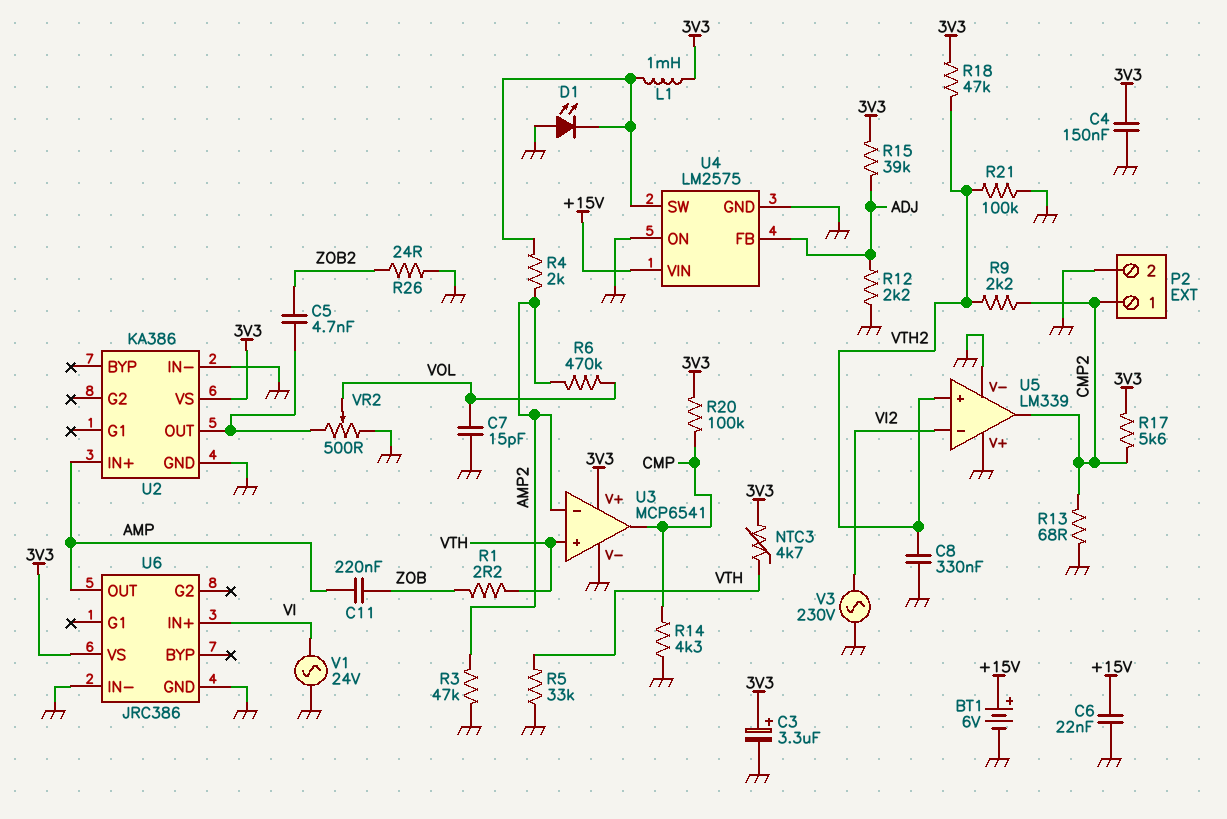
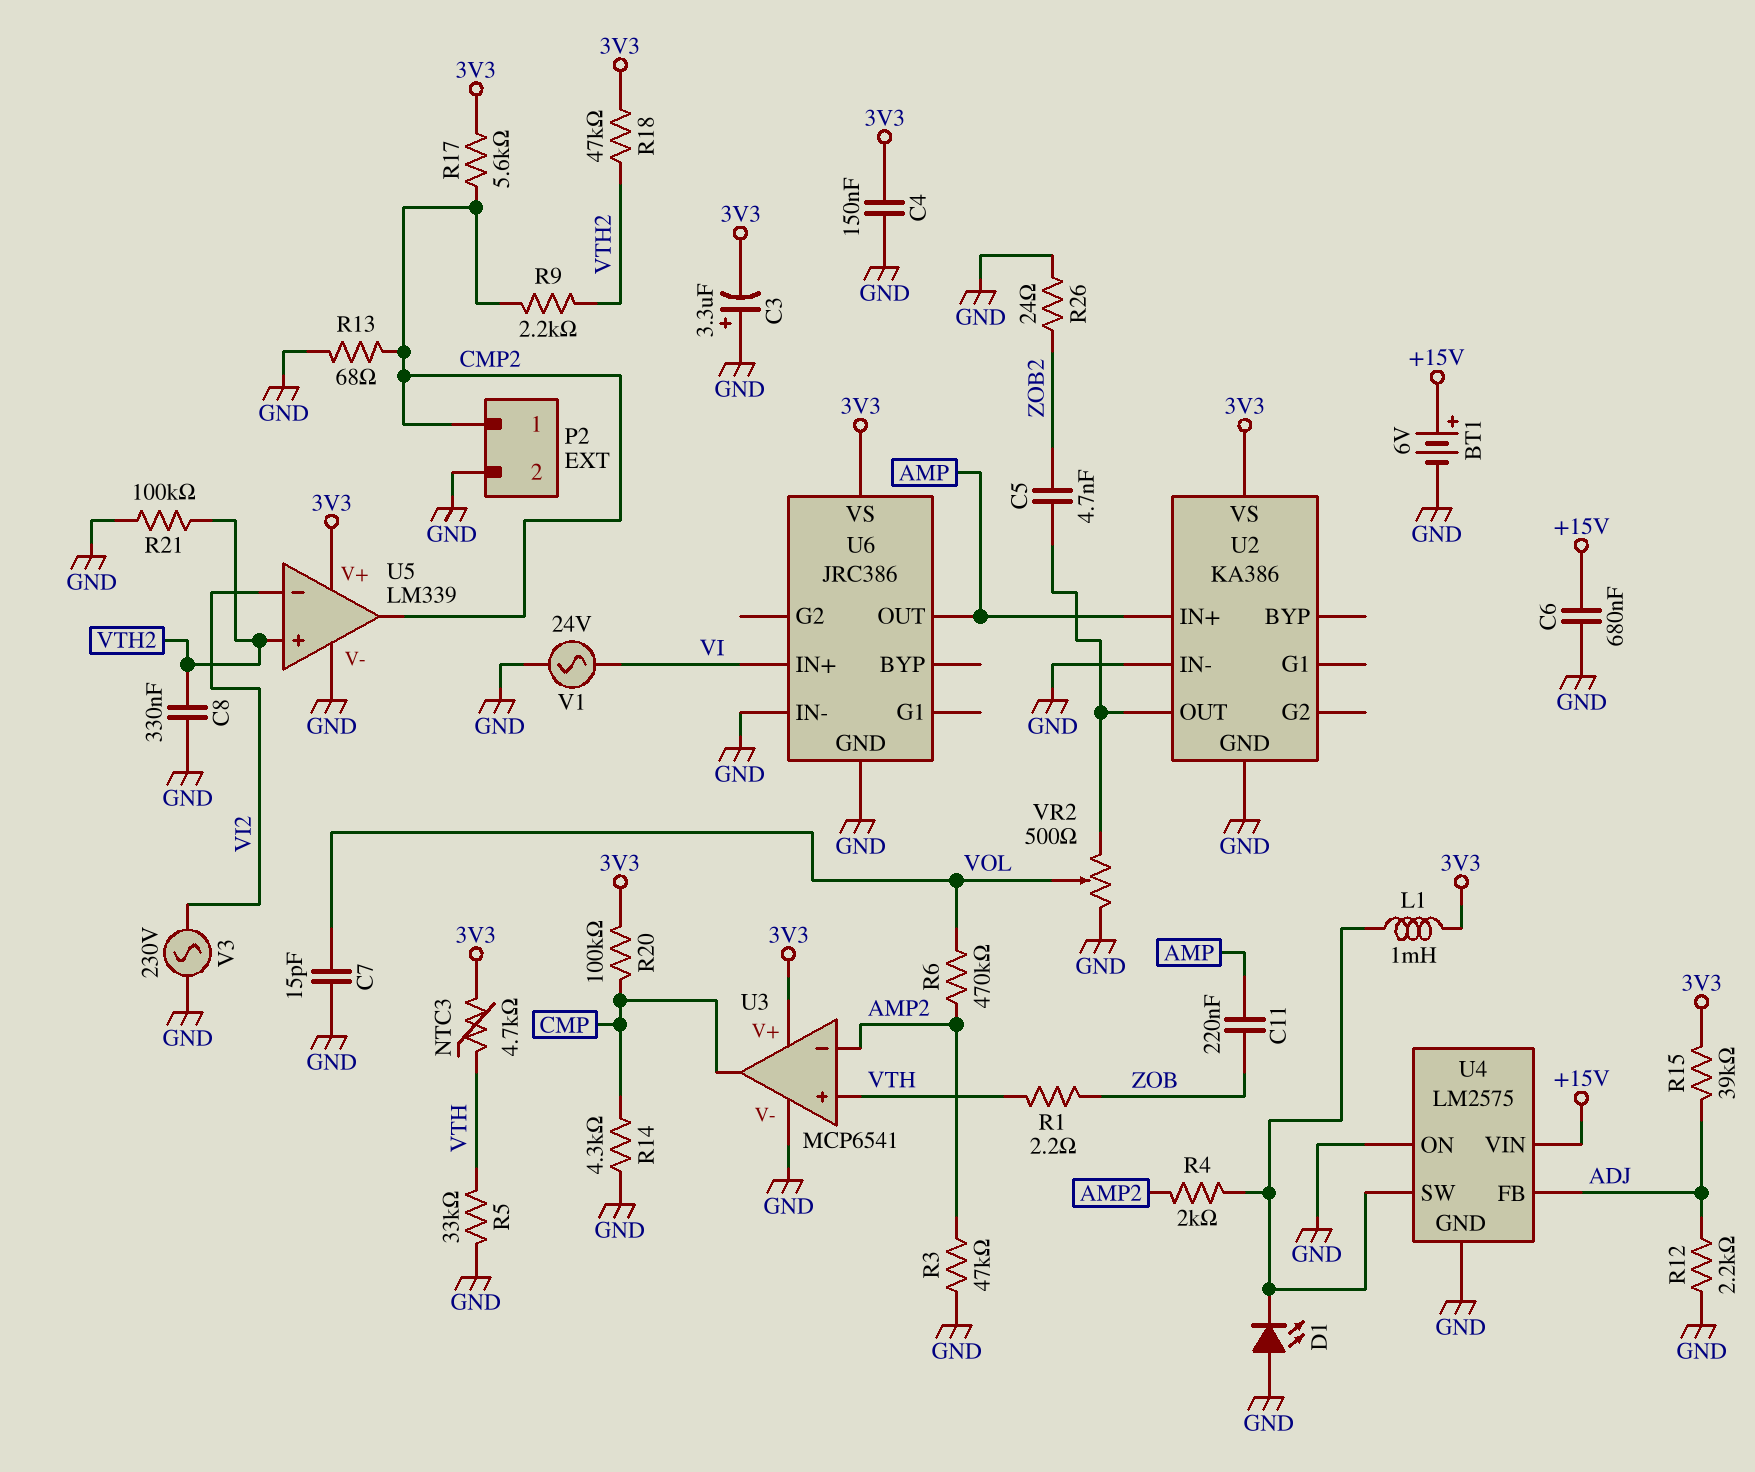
C3: 3.3uF (plus 3V3, minus GND) -> 3.3uF (plus GND, minus 3V3)
C6: 22nF (+15V, GND) -> 680nF (+15V, GND)
U5 pin V+: GND -> 3V3

